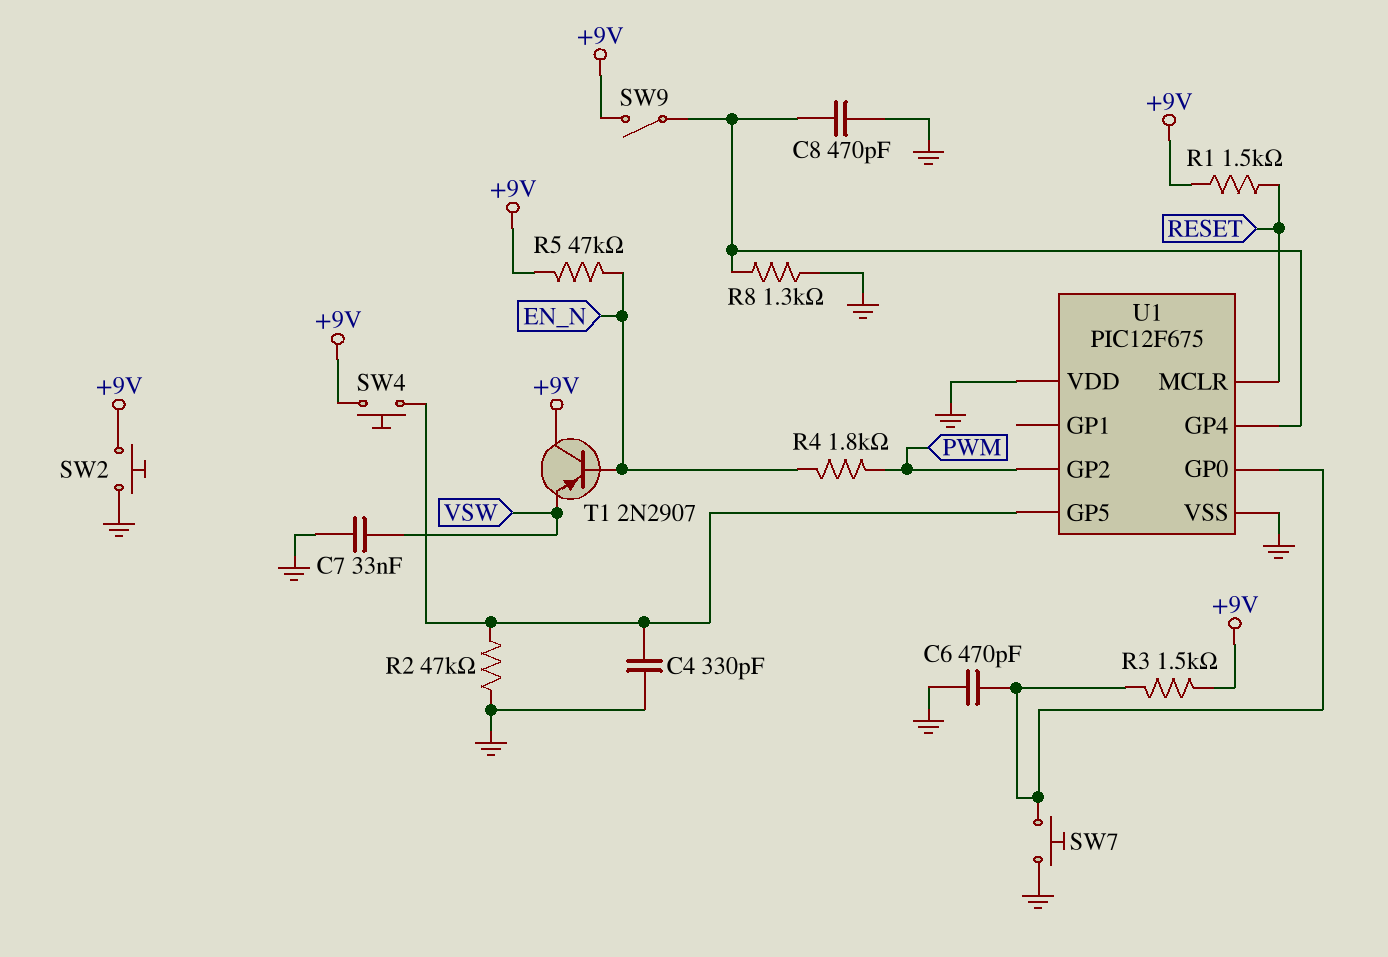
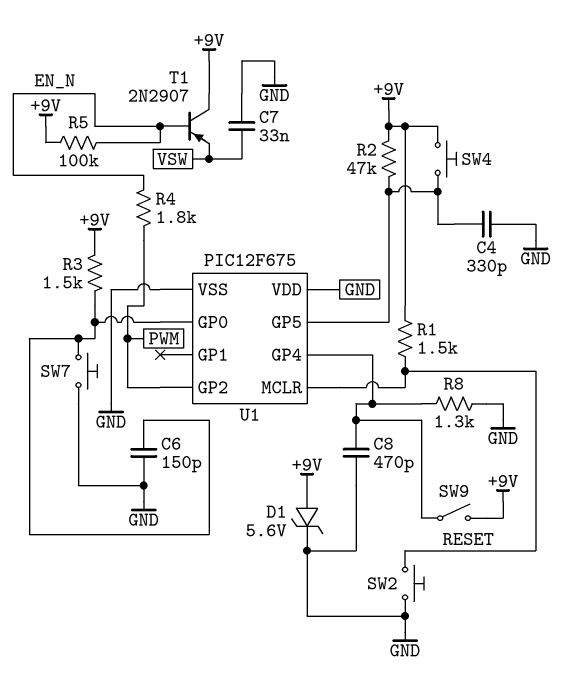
C6: 470pF (GND, U1/GP0) -> 150pF (GND, U1/GP0)
D1: none -> zener 5.6V (A +9V, K GND)
R2: 47k (GND, U1/GP5) -> 47k (+9V, U1/GP5)
R5: 47k (+9V, EN_N) -> 100k (+9V, EN_N)
SW2: button (+9V, GND) -> button (GND, RESET)

